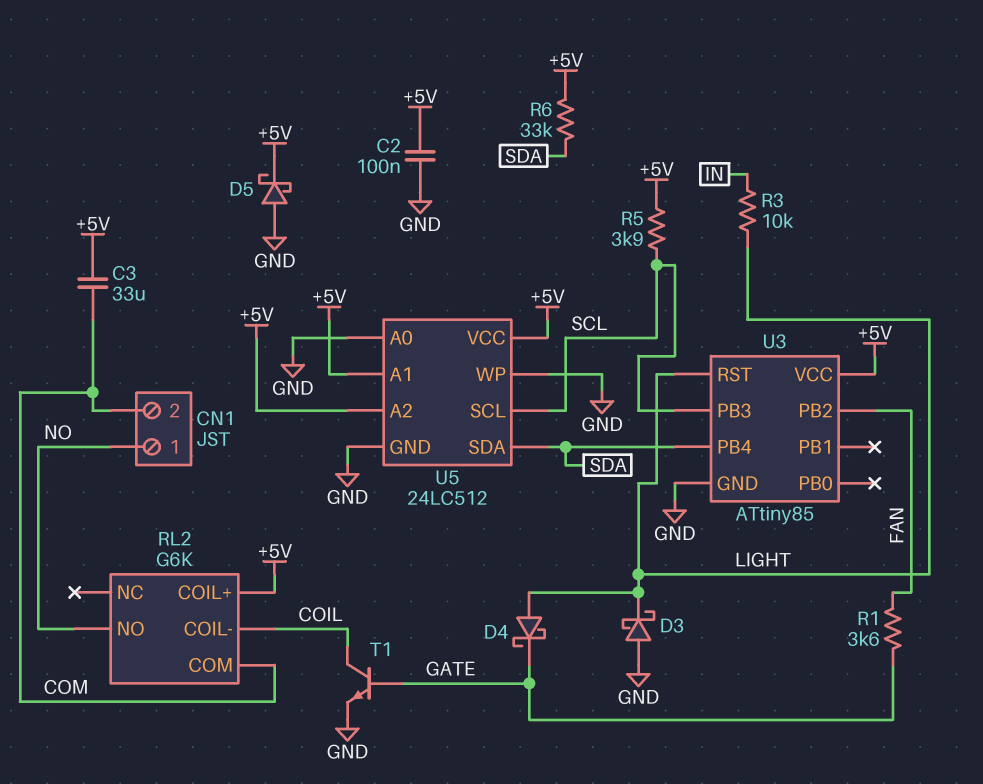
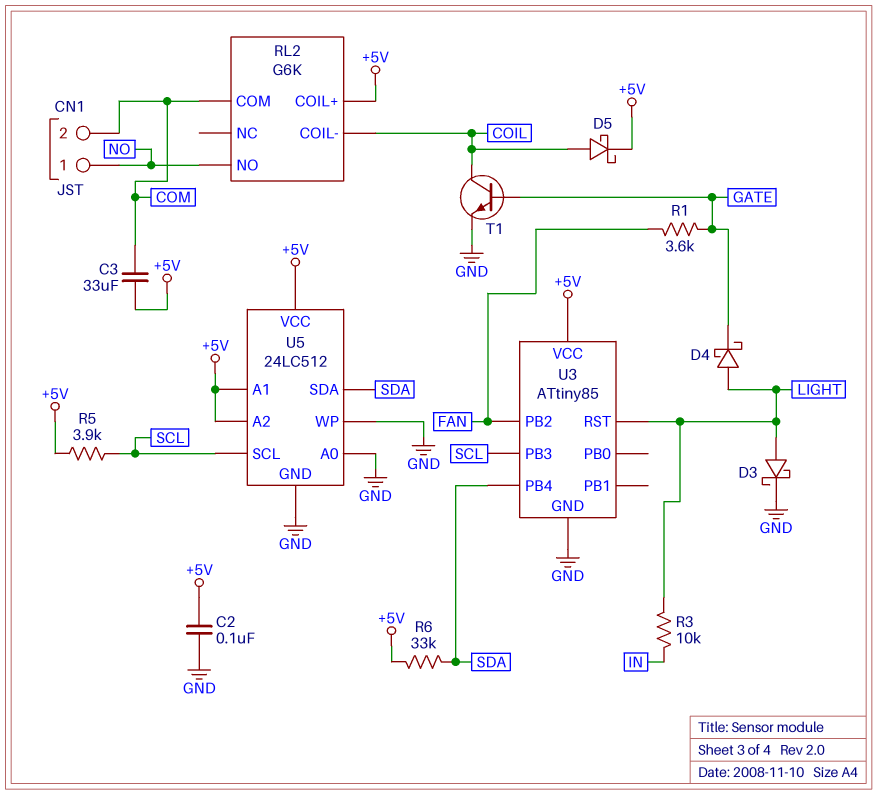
D3: schottky (A GND, K LIGHT) -> schottky (A LIGHT, K GND)
D5: schottky (A GND, K +5V) -> schottky (A COIL, K +5V)

